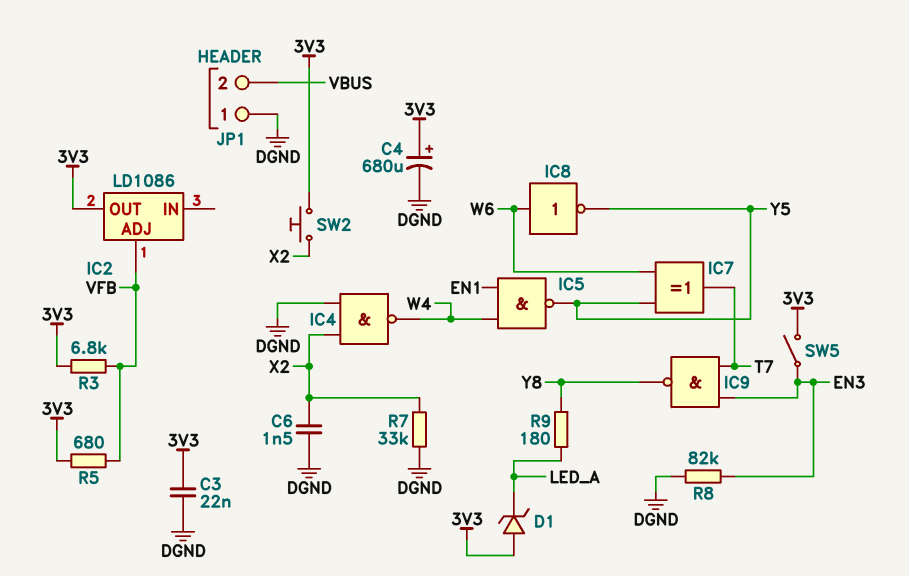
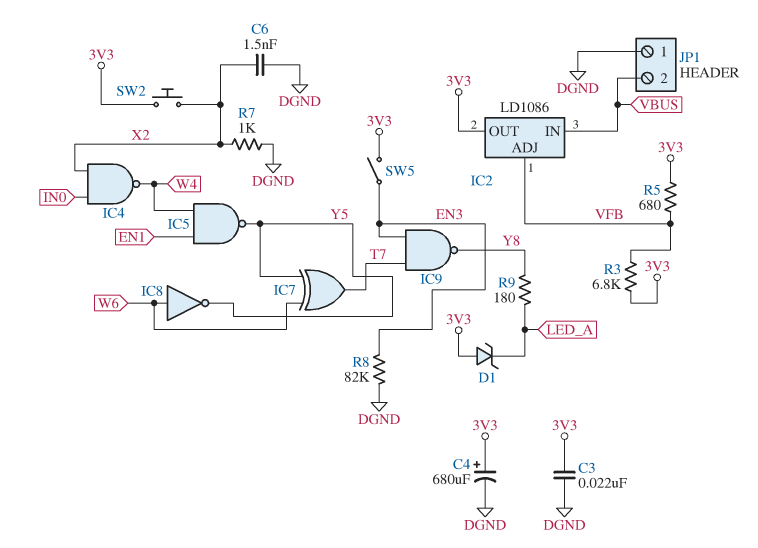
IC2 pin IN: none -> VBUS
IC4: NAND (in DGND, in X2, out W4) -> NAND (in IN0, in X2, out W4)
R7: 33k (DGND, X2) -> 1k (DGND, X2)

